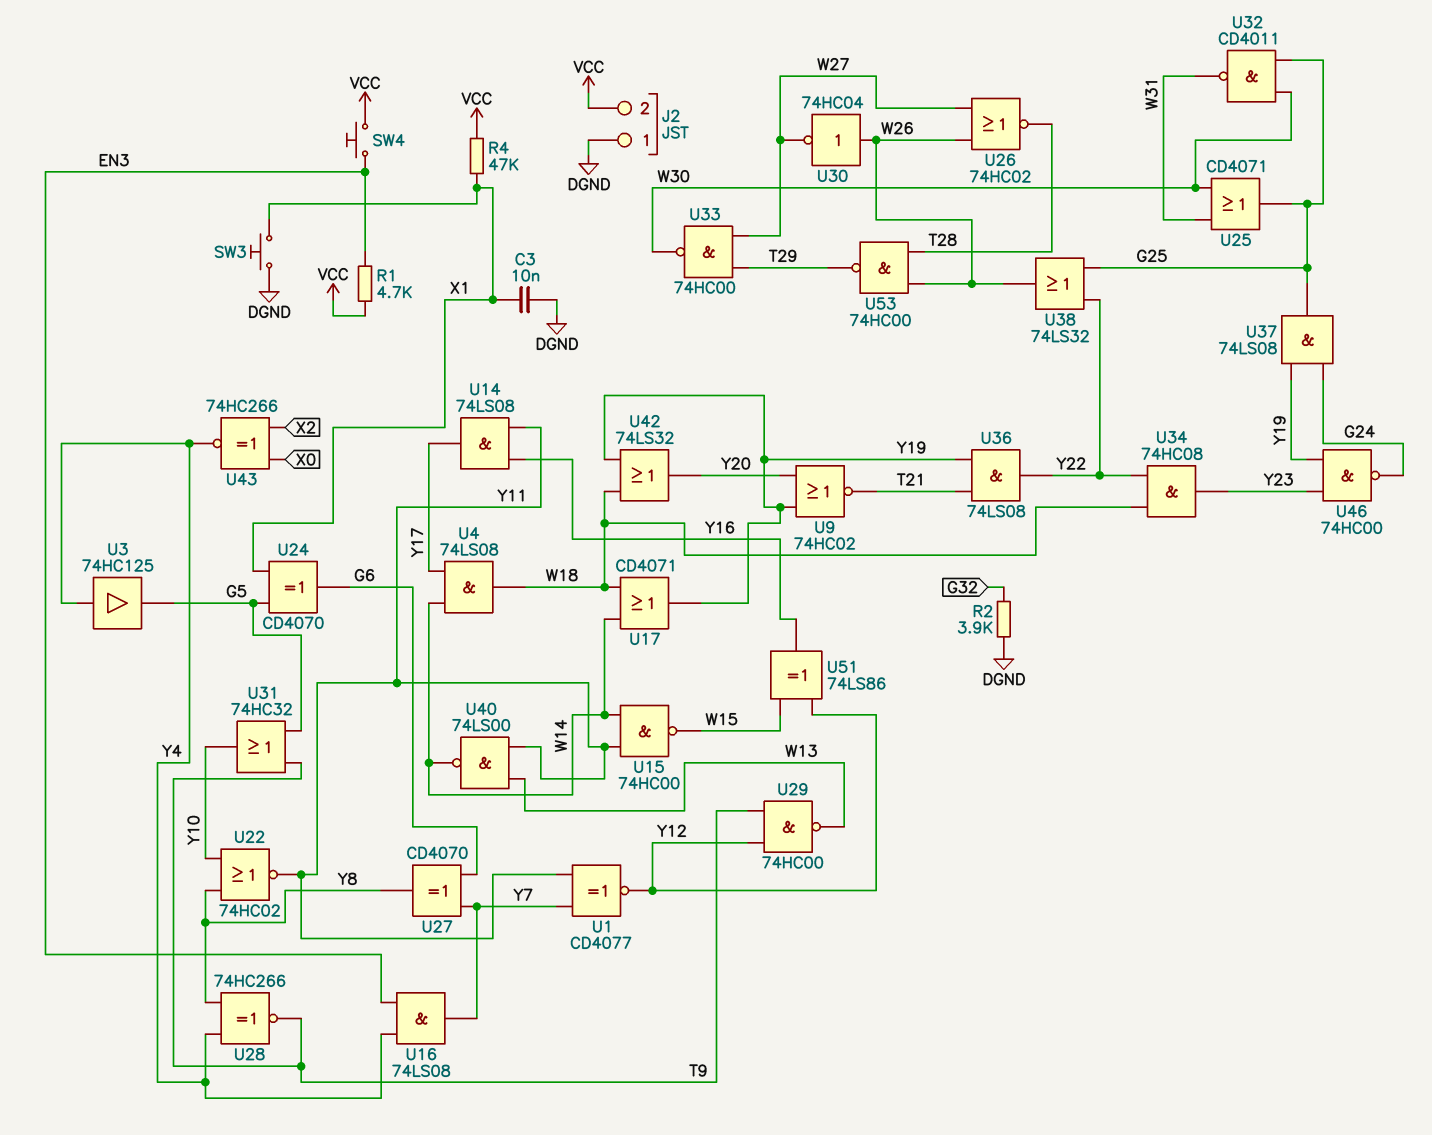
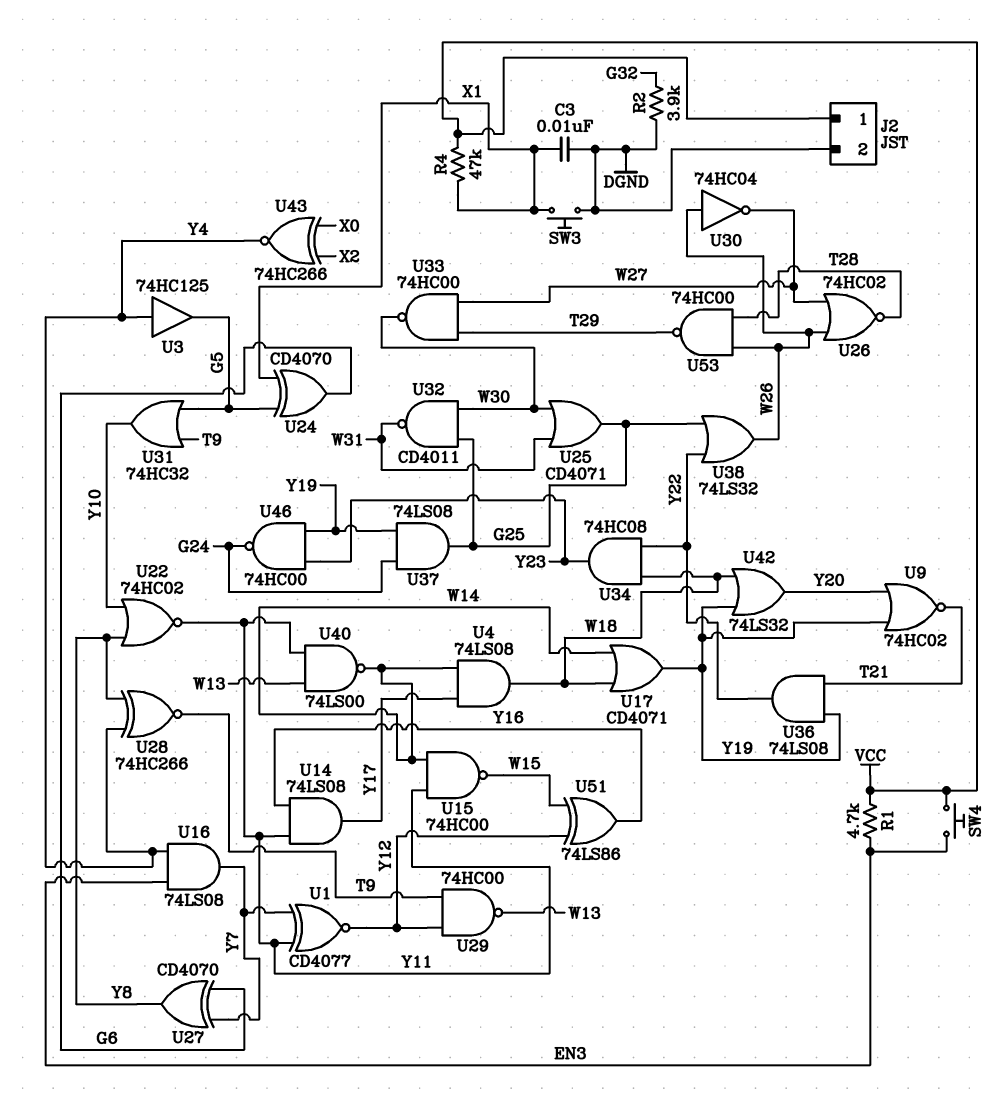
J2 pin 1: DGND -> VCC
J2 pin 2: VCC -> DGND

